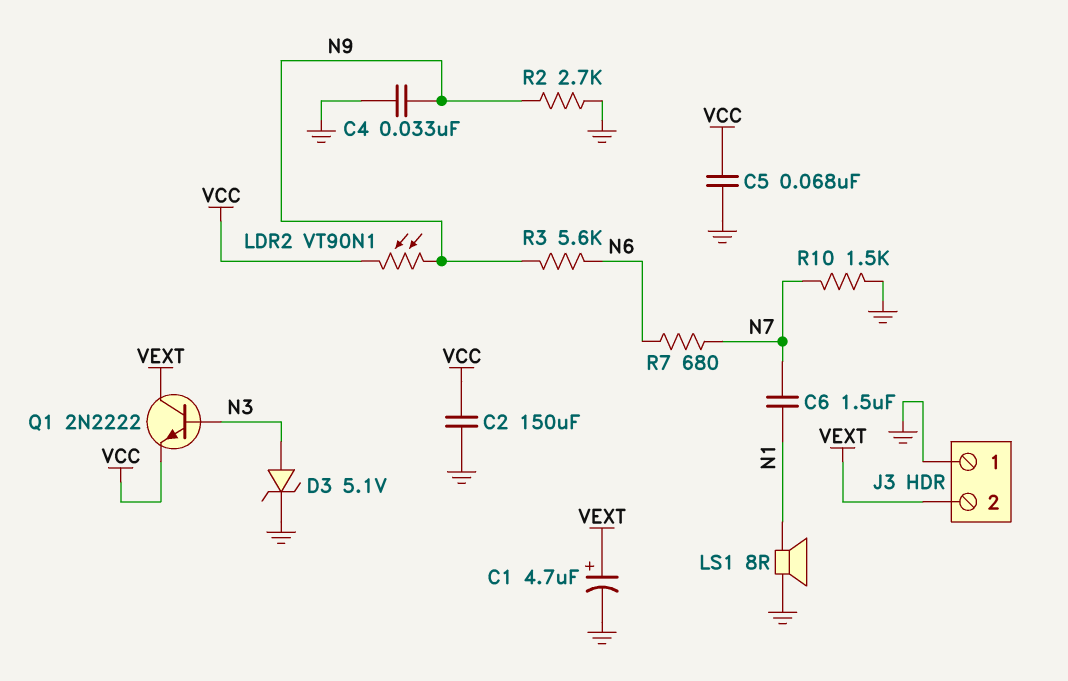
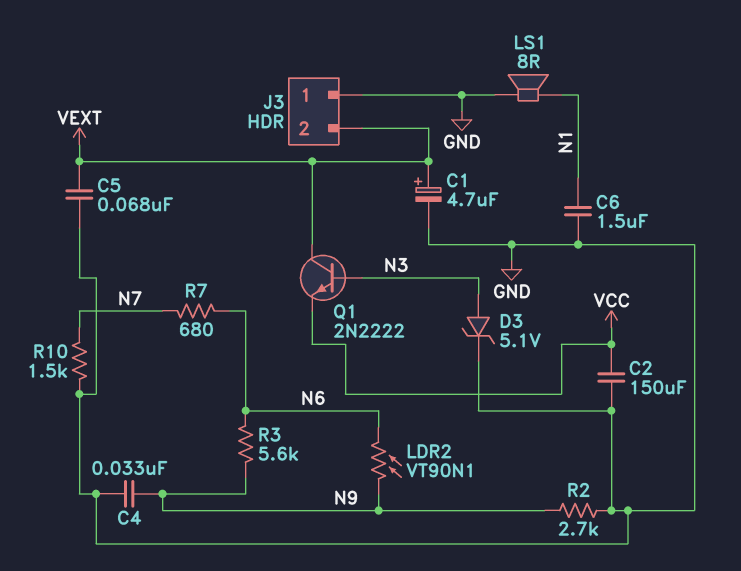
C5: 68nF (GND, VCC) -> 68nF (GND, VEXT)
C6: 1.5uF (N1, N7) -> 1.5uF (GND, N1)
LDR2: VT90N1 (N9, VCC) -> VT90N1 (N6, N9)

